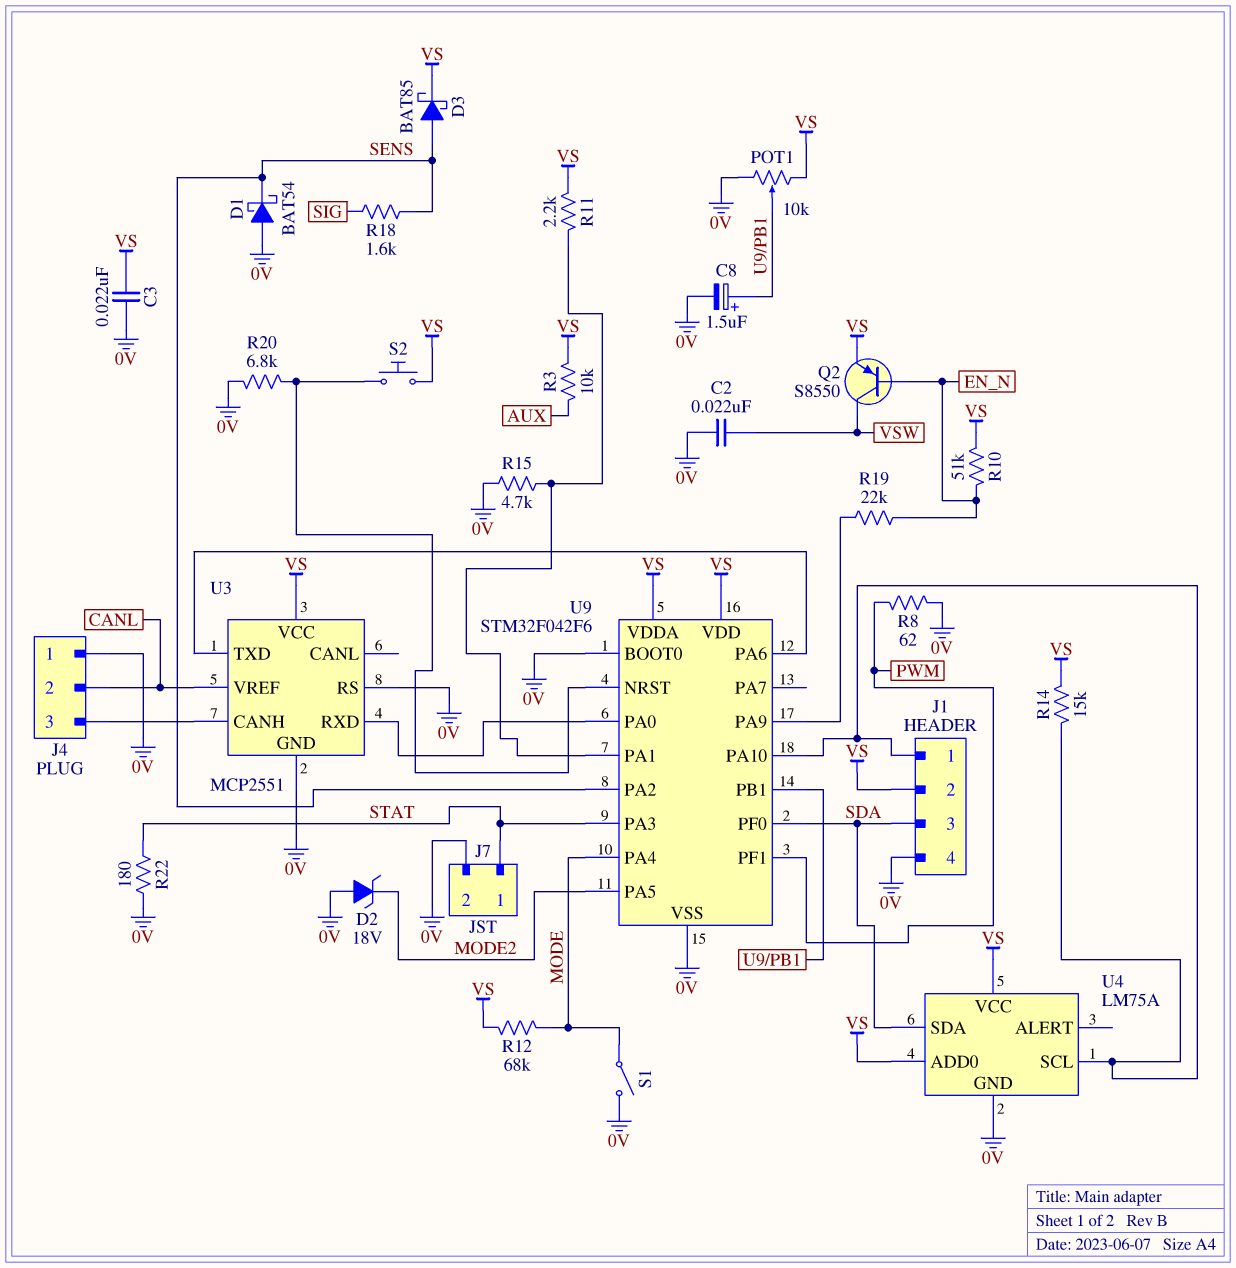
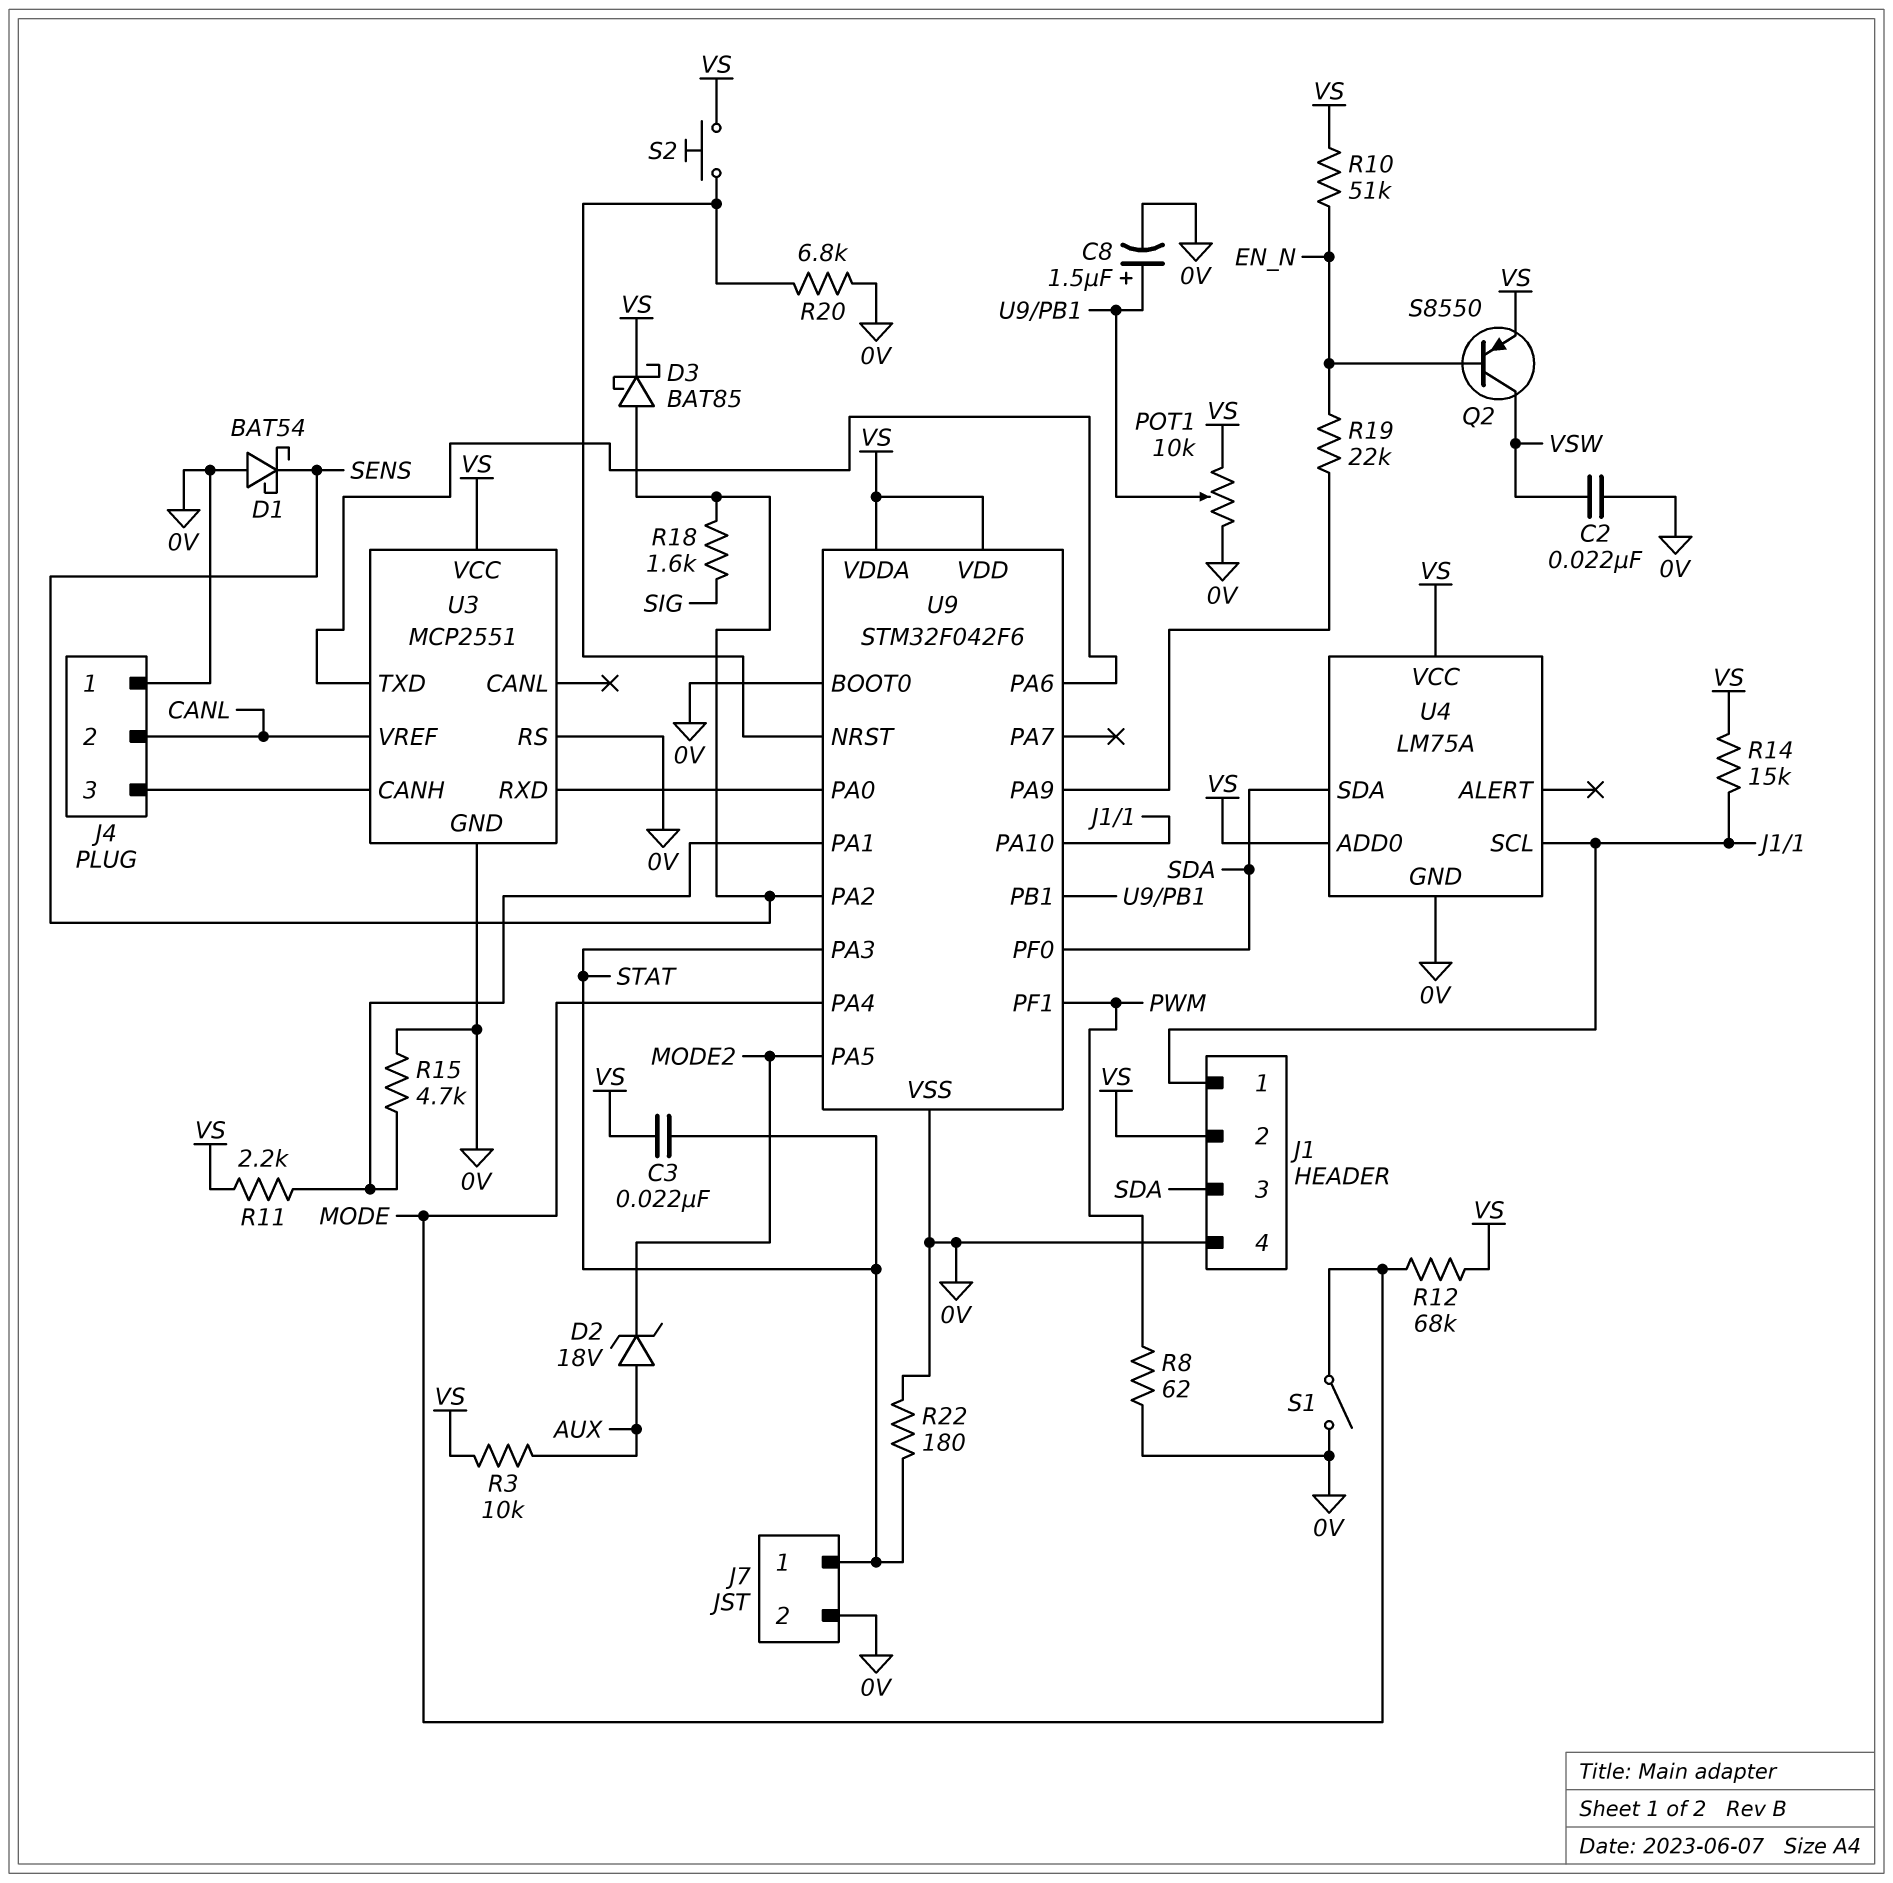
C3: 22nF (0V, VS) -> 22nF (STAT, VS)
D2: zener 18V (A 0V, K MODE2) -> zener 18V (A AUX, K MODE2)

